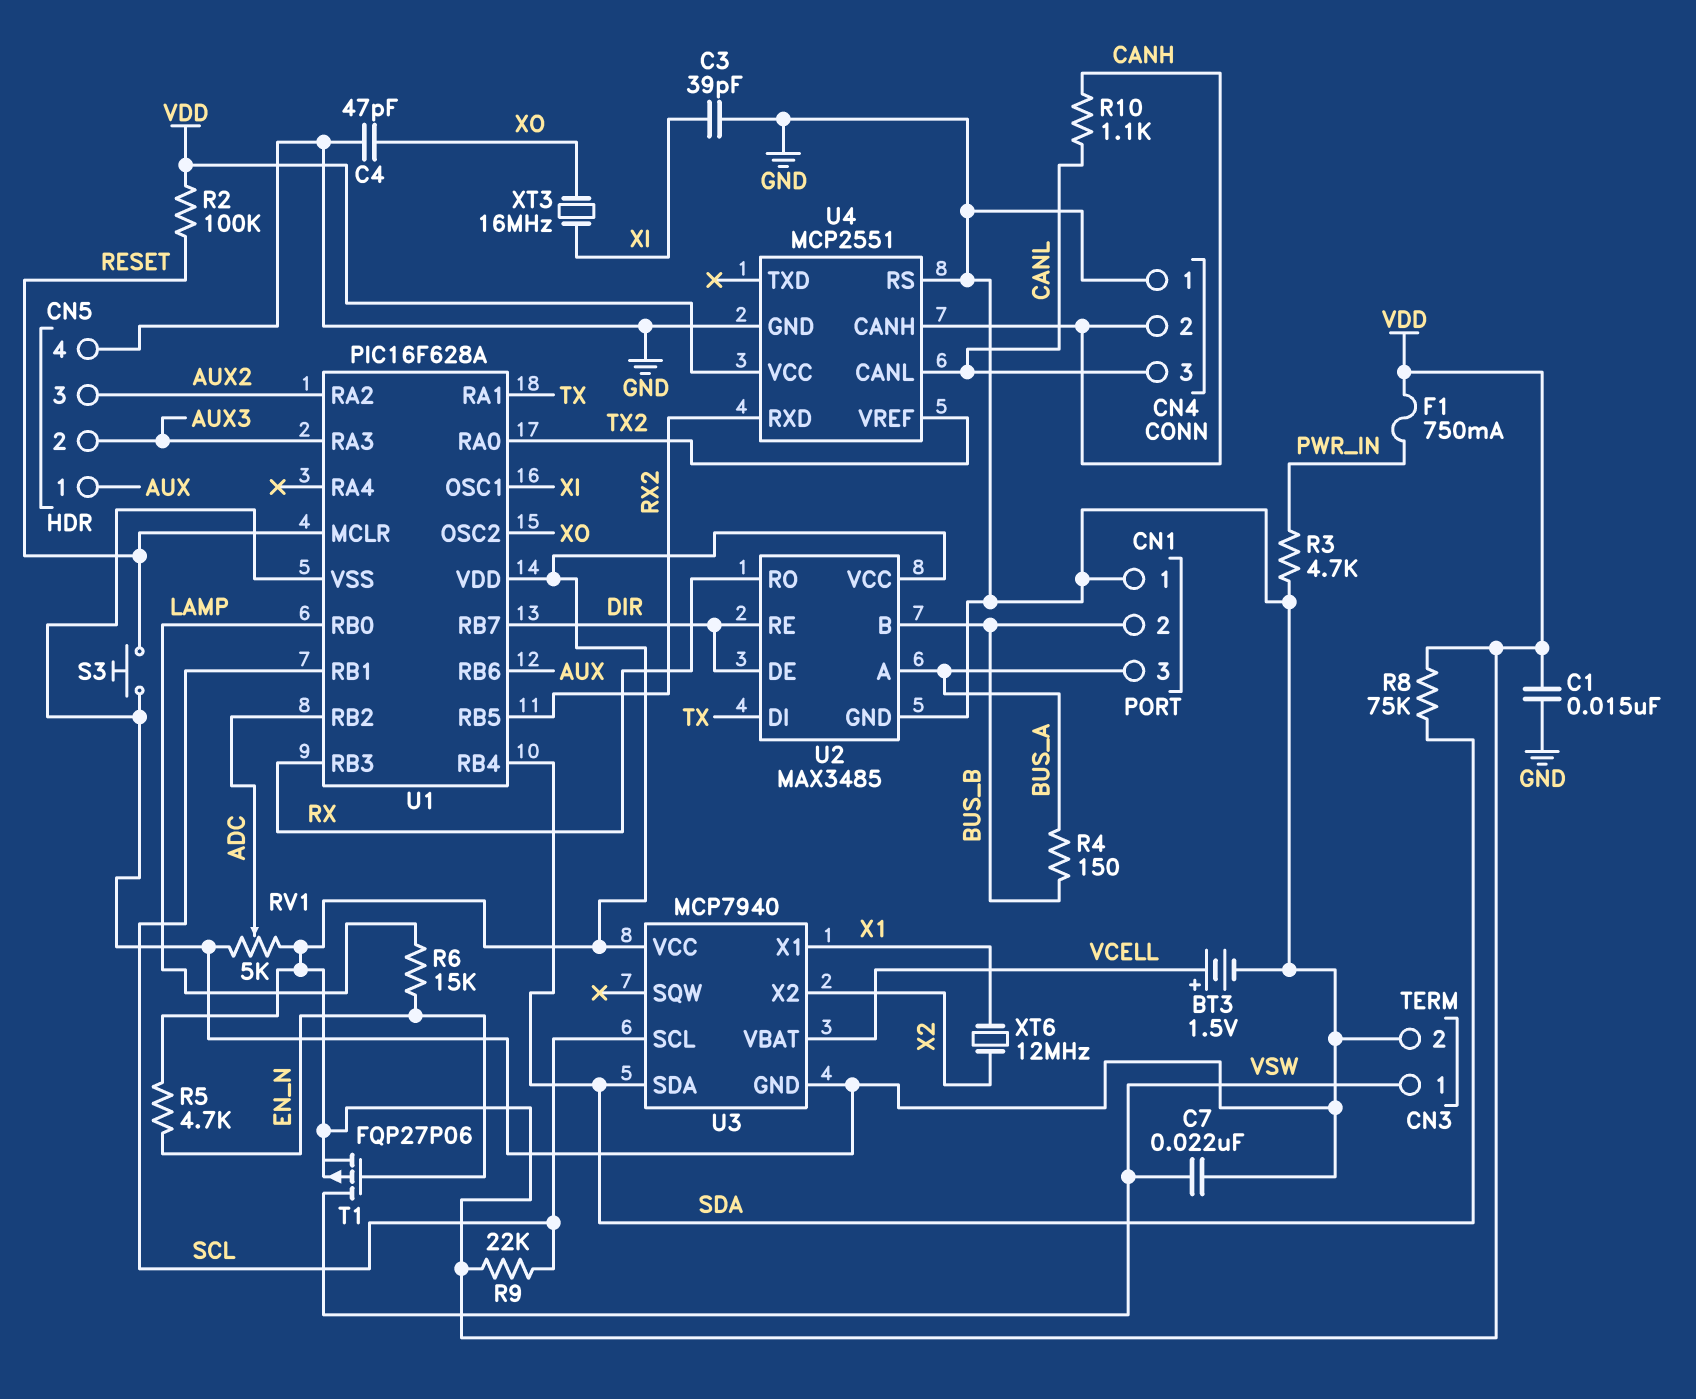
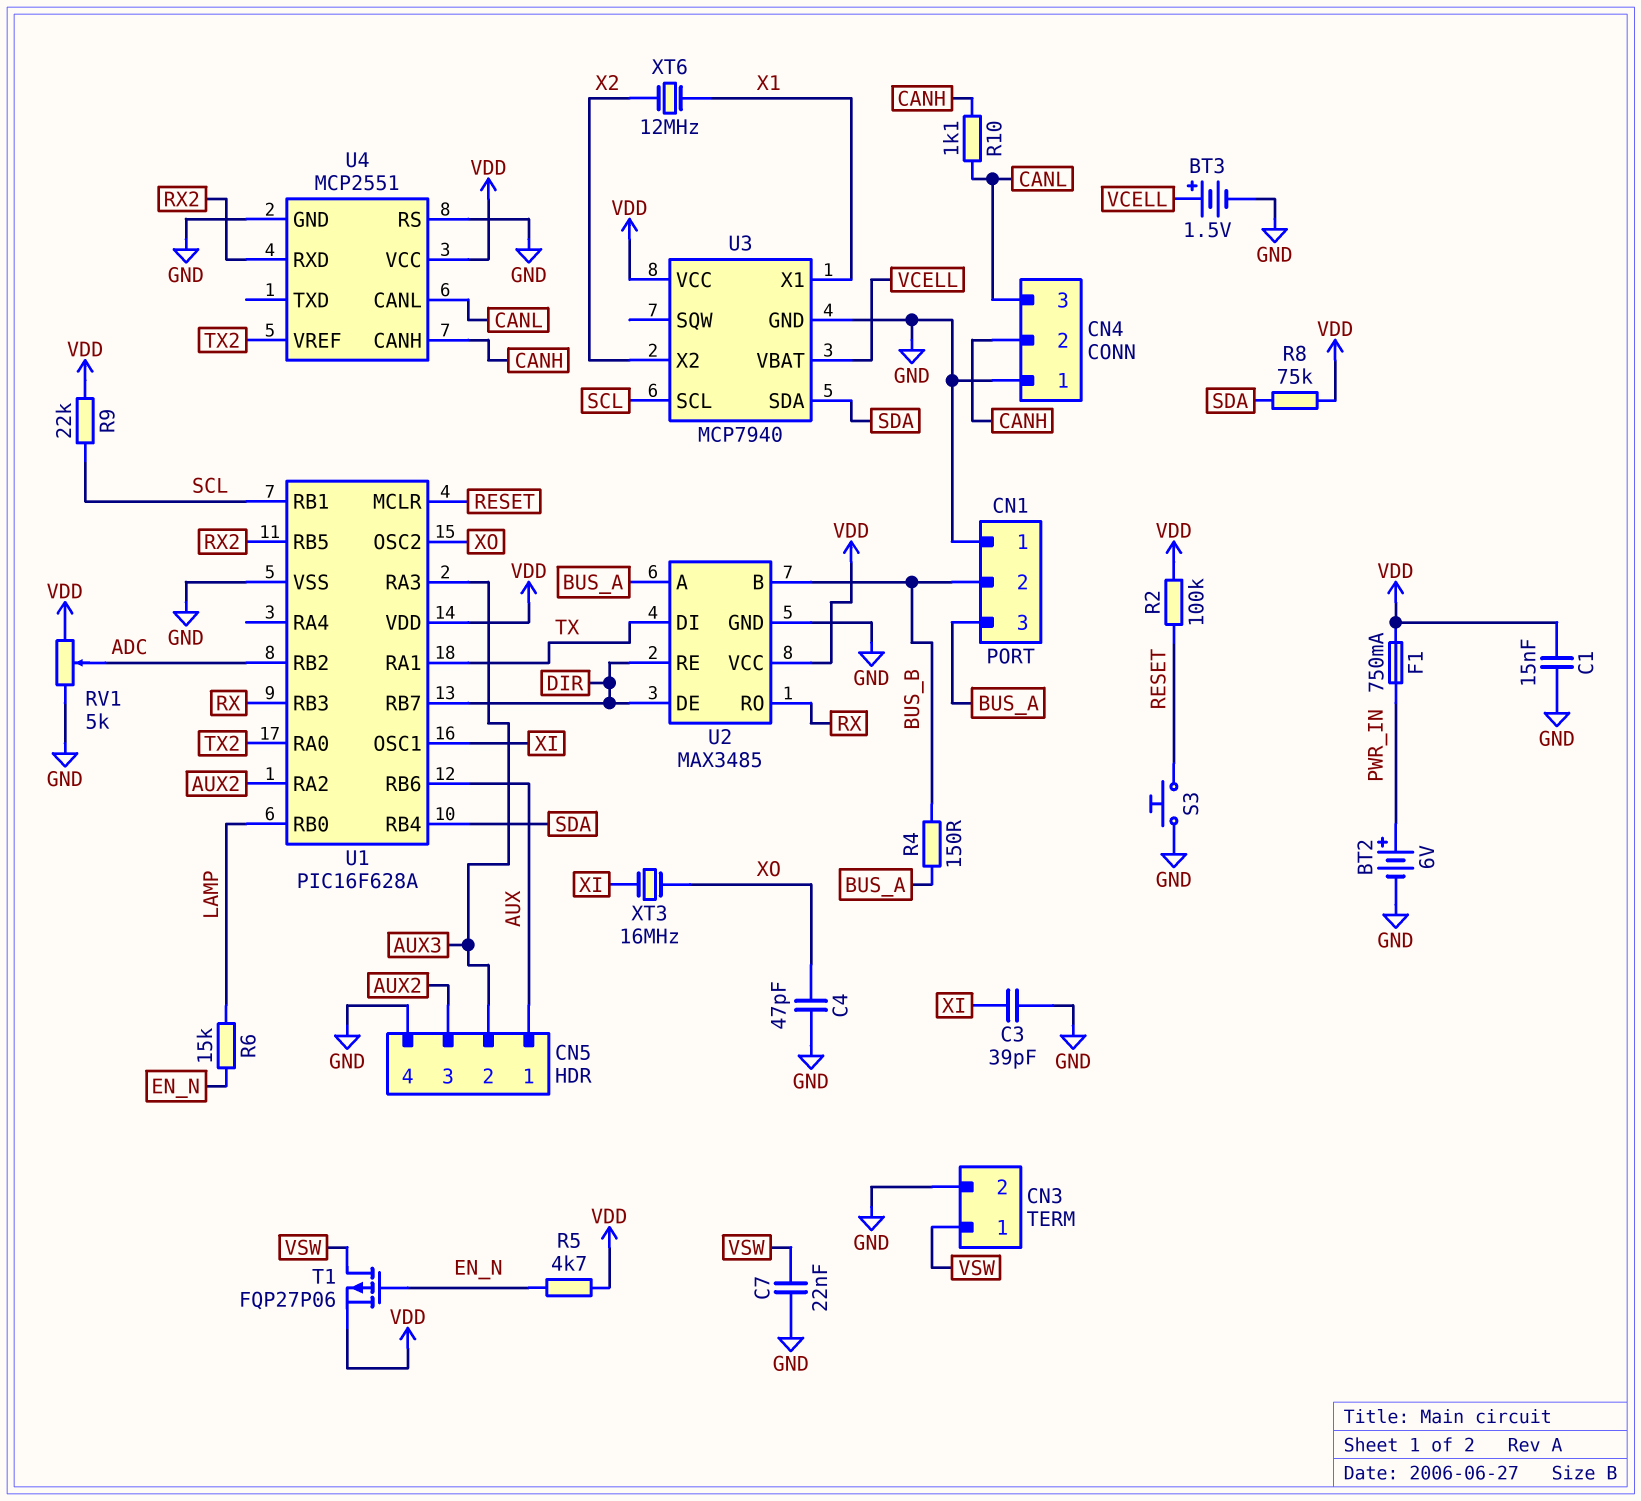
BT2: none -> 6V (plus PWR_IN, minus GND)
R3: 4.7k (GND, PWR_IN) -> none

